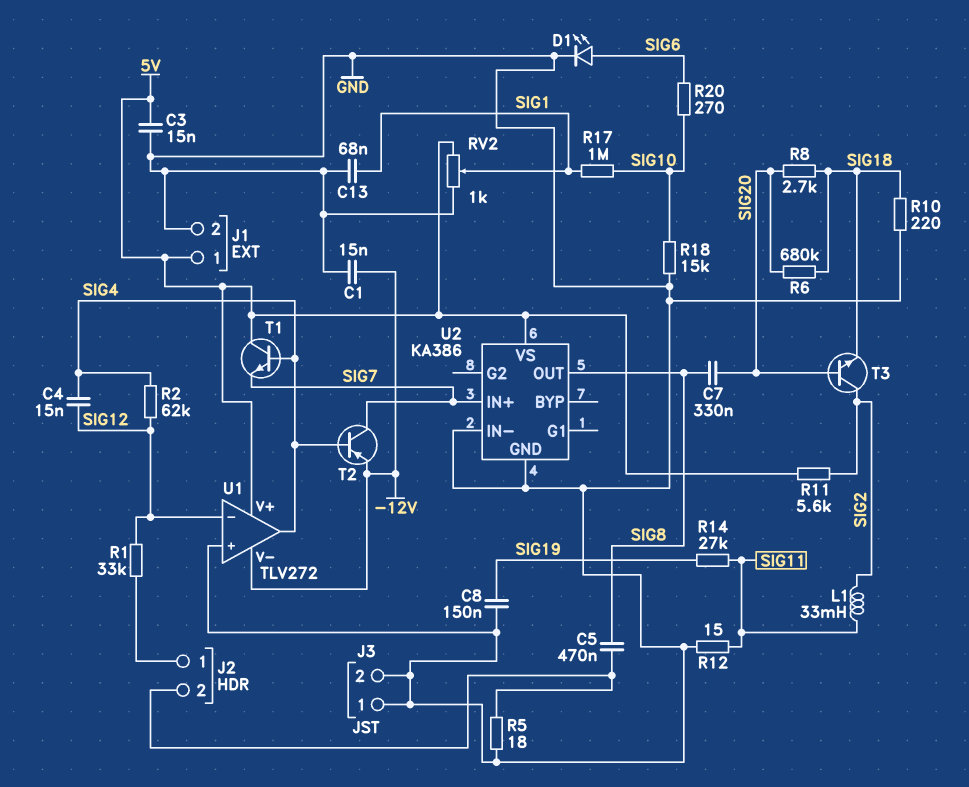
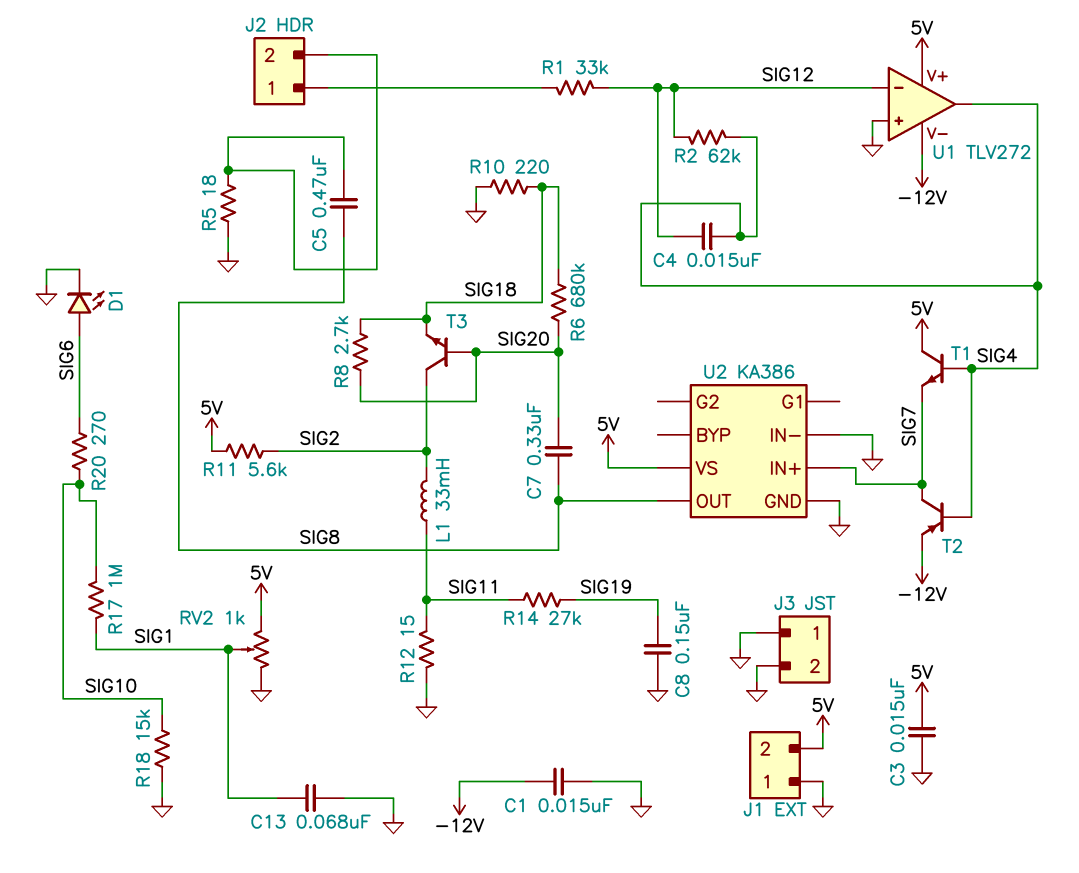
J1 pin 1: 5V -> GND
J1 pin 2: GND -> 5V

